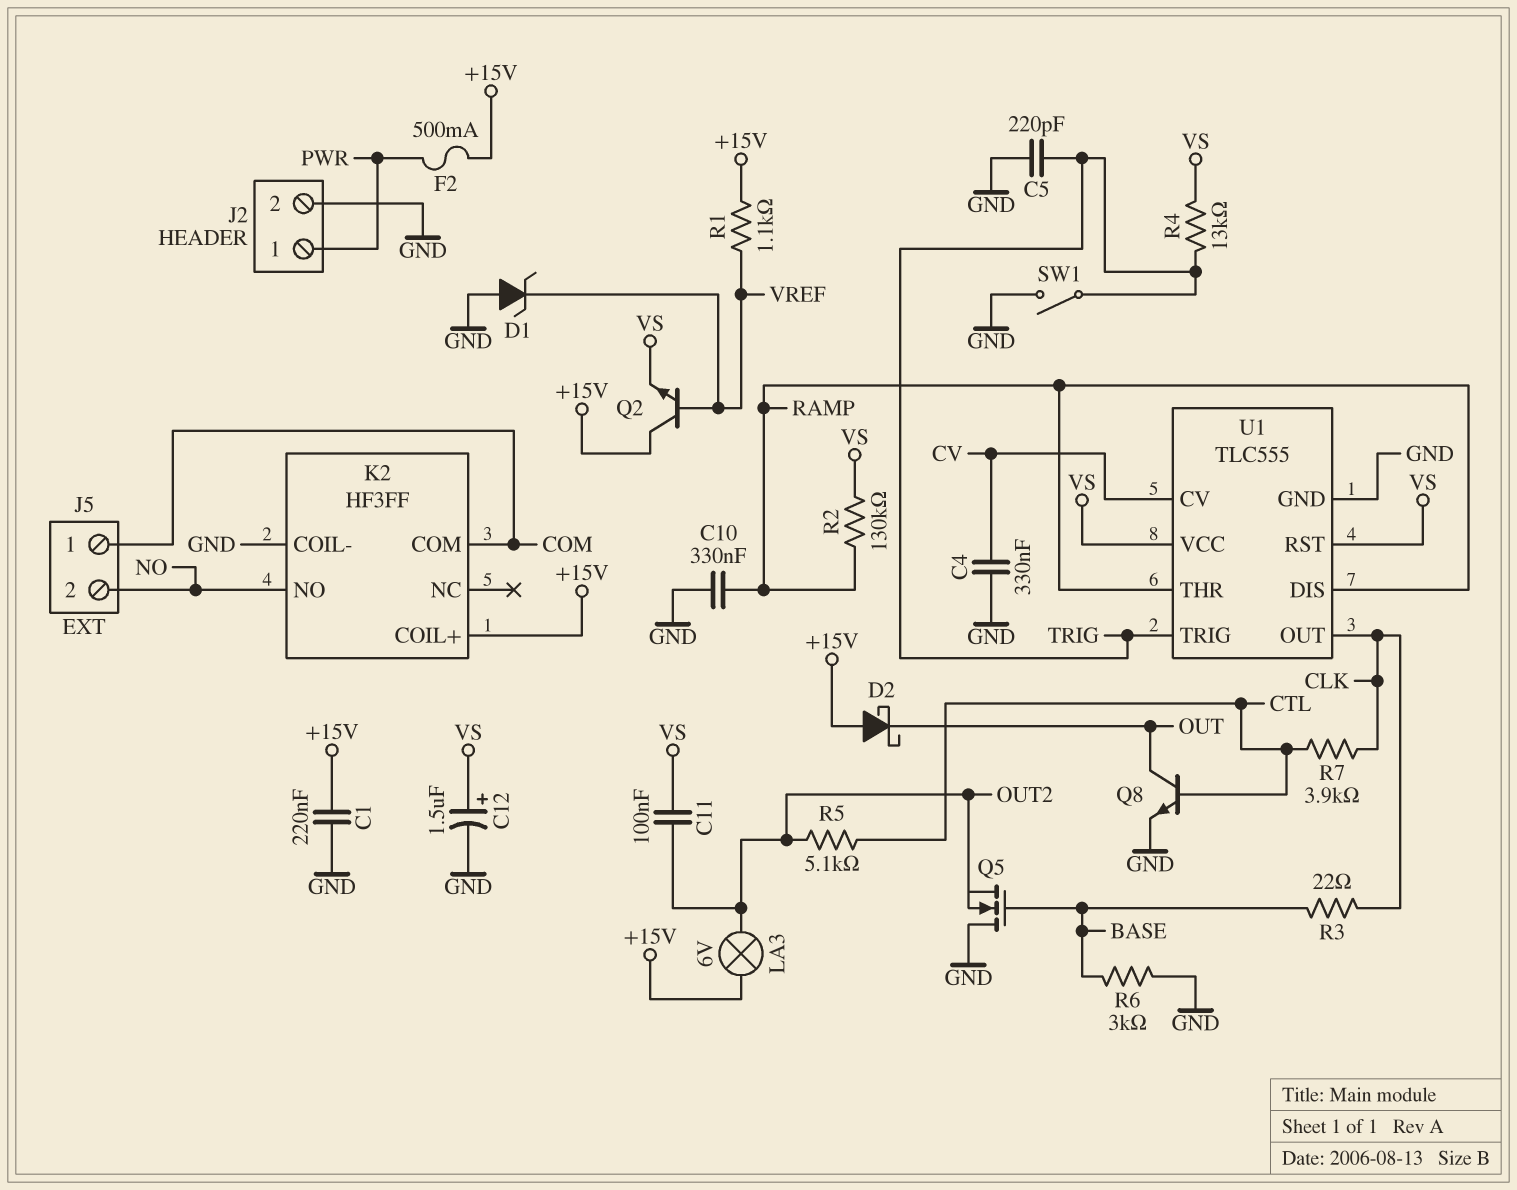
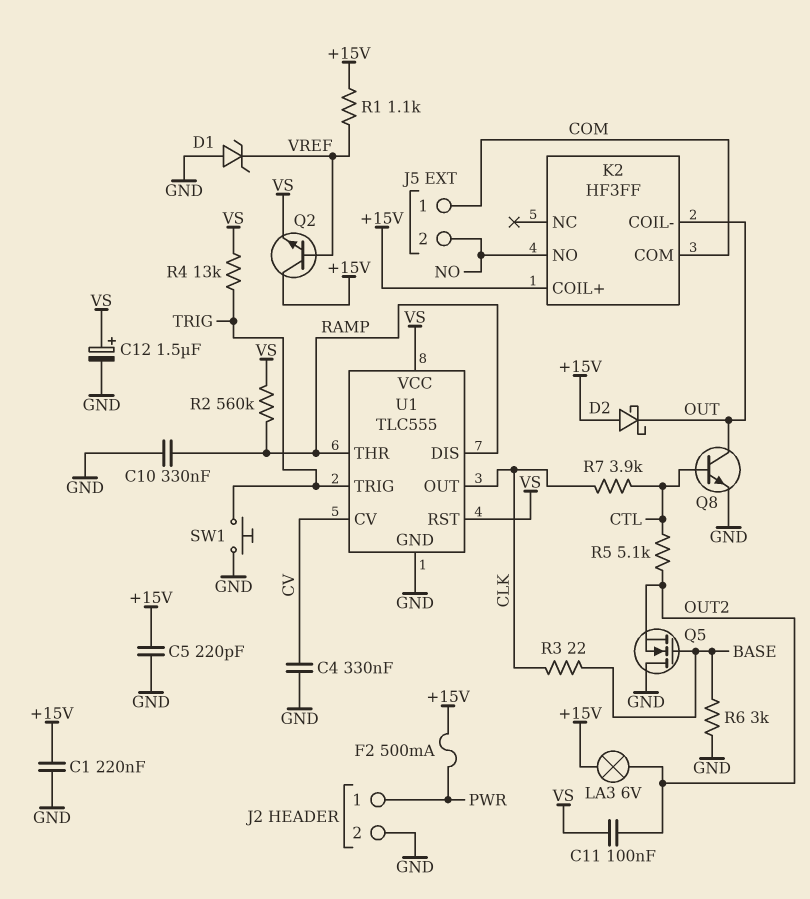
C5: 220pF (GND, TRIG) -> 220pF (+15V, GND)
K2 pin COIL-: GND -> OUT
R2: 130k (RAMP, VS) -> 560k (RAMP, VS)
SW1: switch (GND, TRIG) -> button (GND, TRIG)

